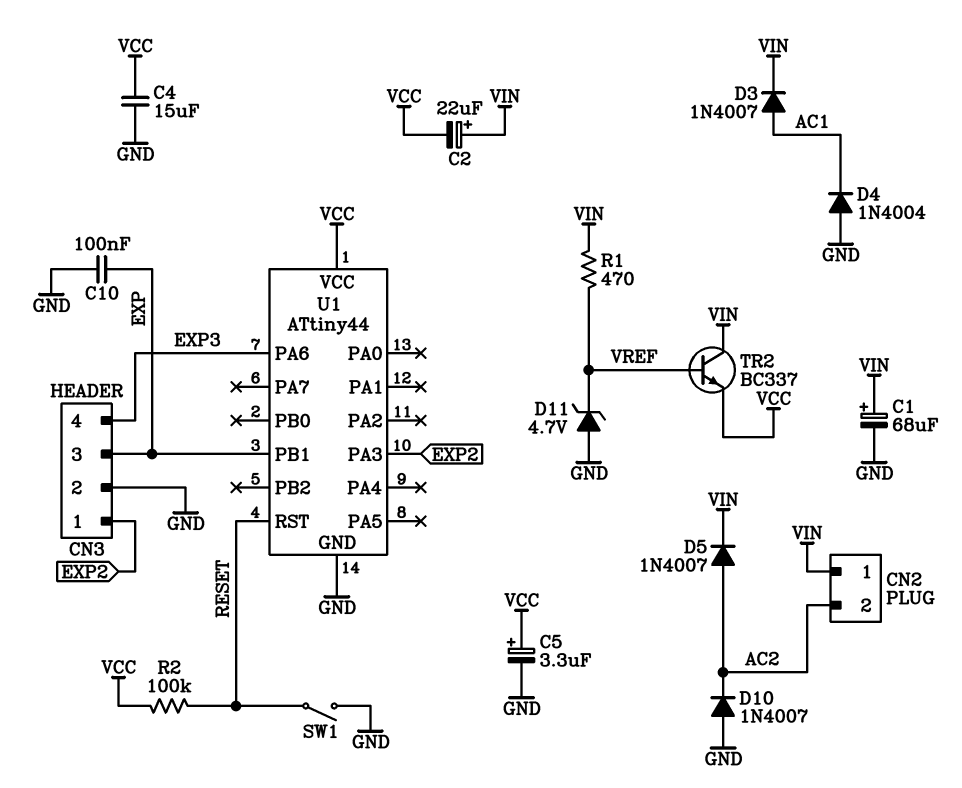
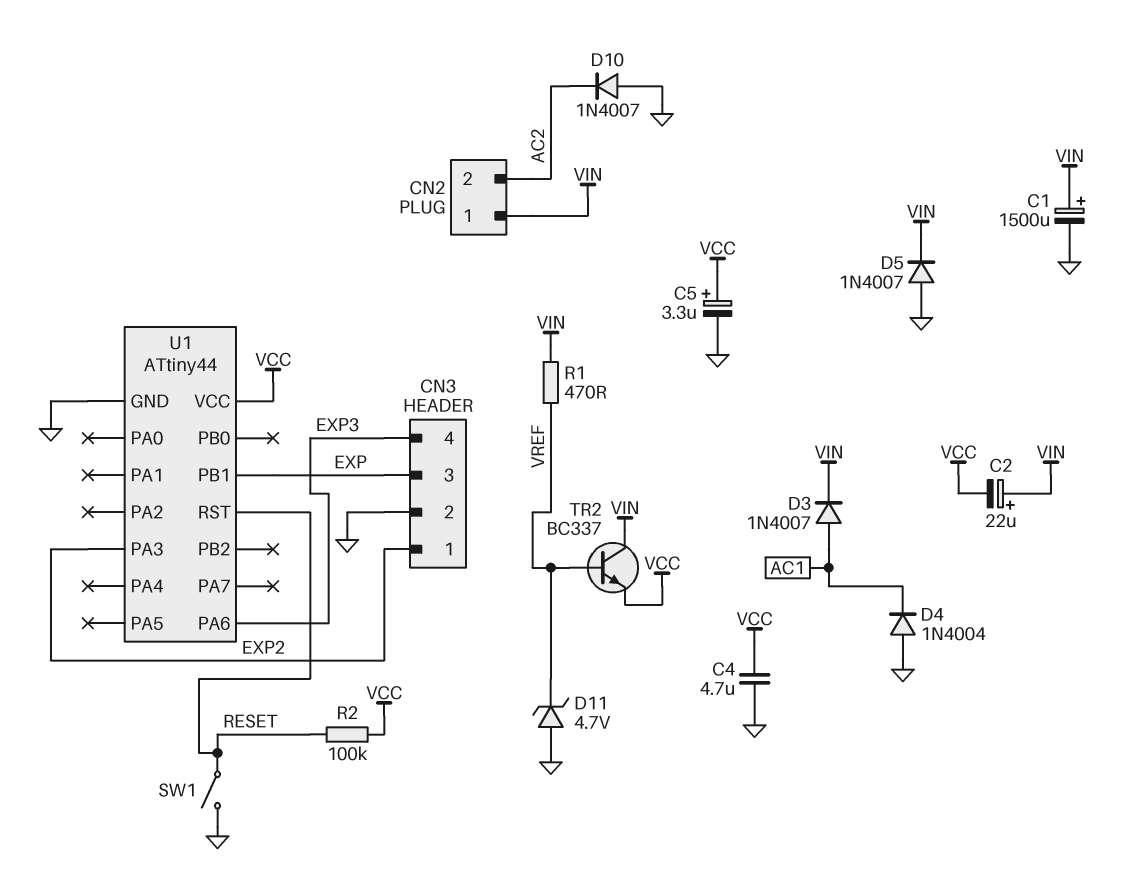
C1: 68uF (plus VIN, minus GND) -> 1500uF (plus VIN, minus GND)
C4: 15uF (GND, VCC) -> 4.7uF (GND, VCC)
C10: 100nF (EXP, GND) -> none
D5: diode 1N4007 (A AC2, K VIN) -> diode 1N4007 (A GND, K VIN)

